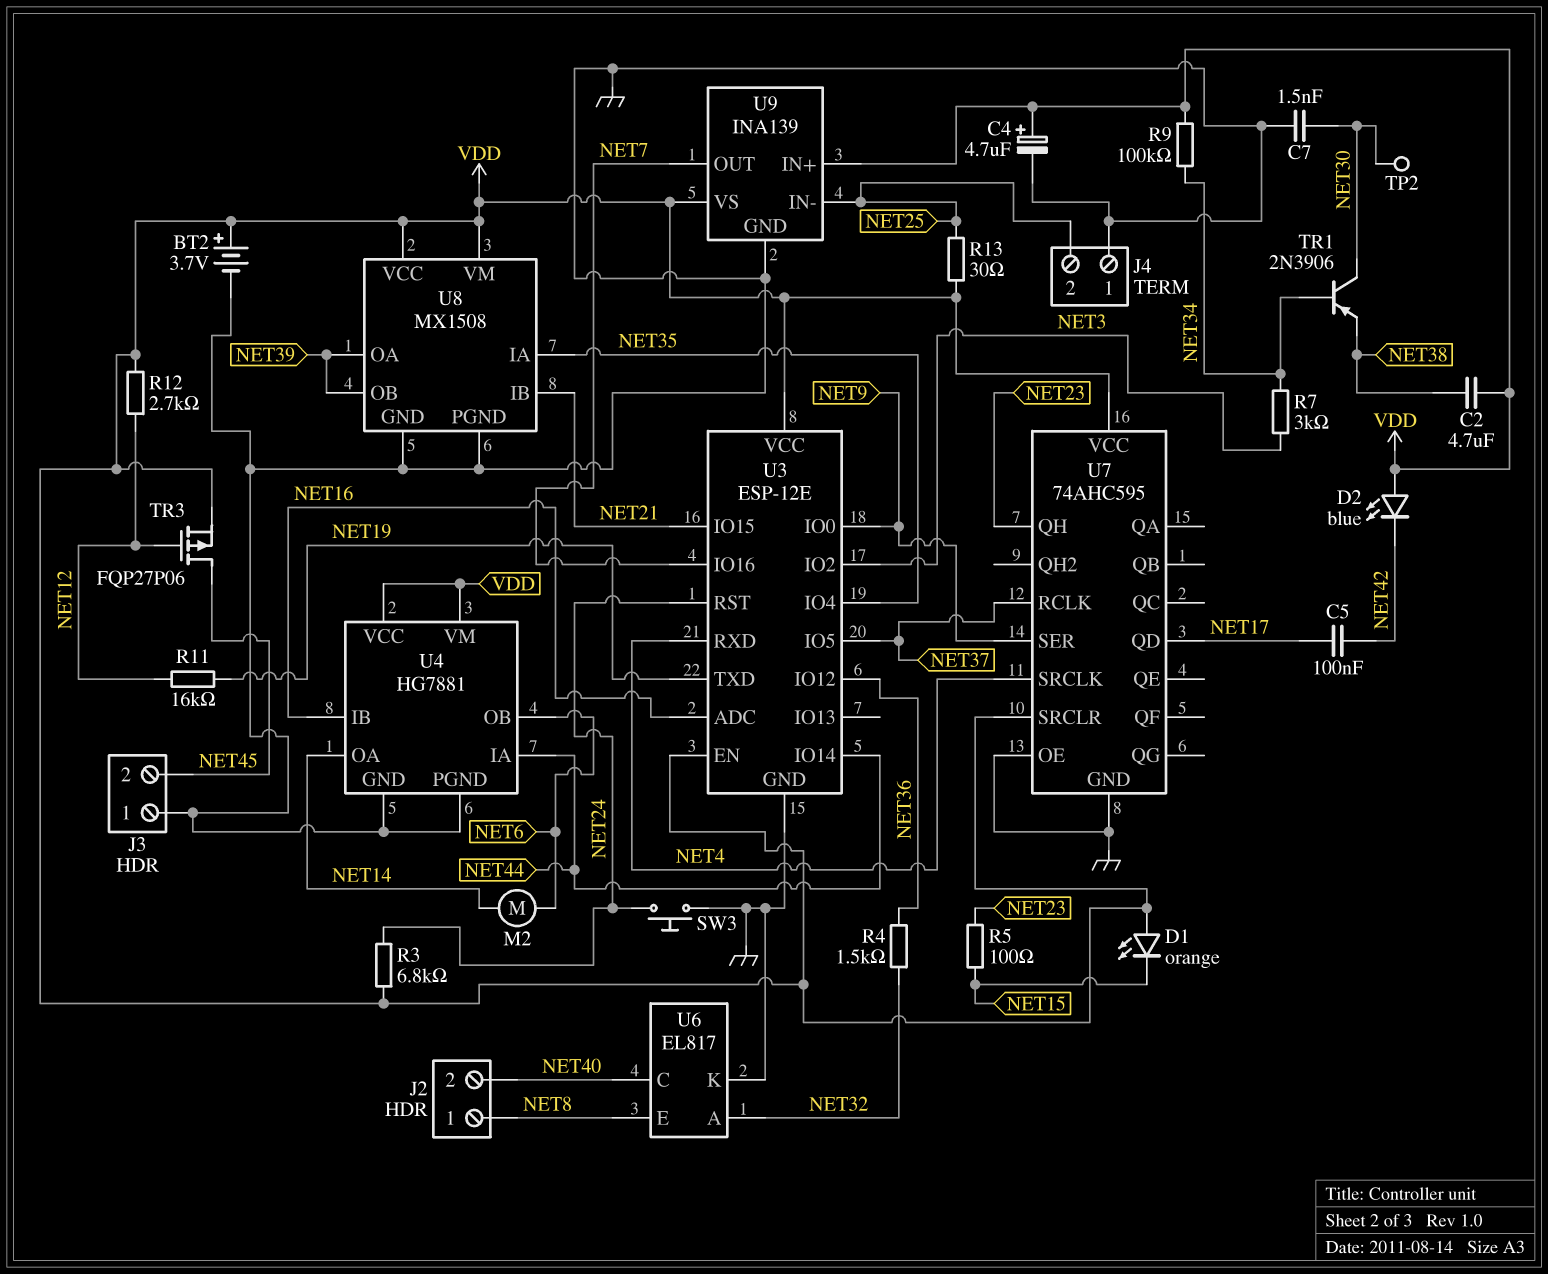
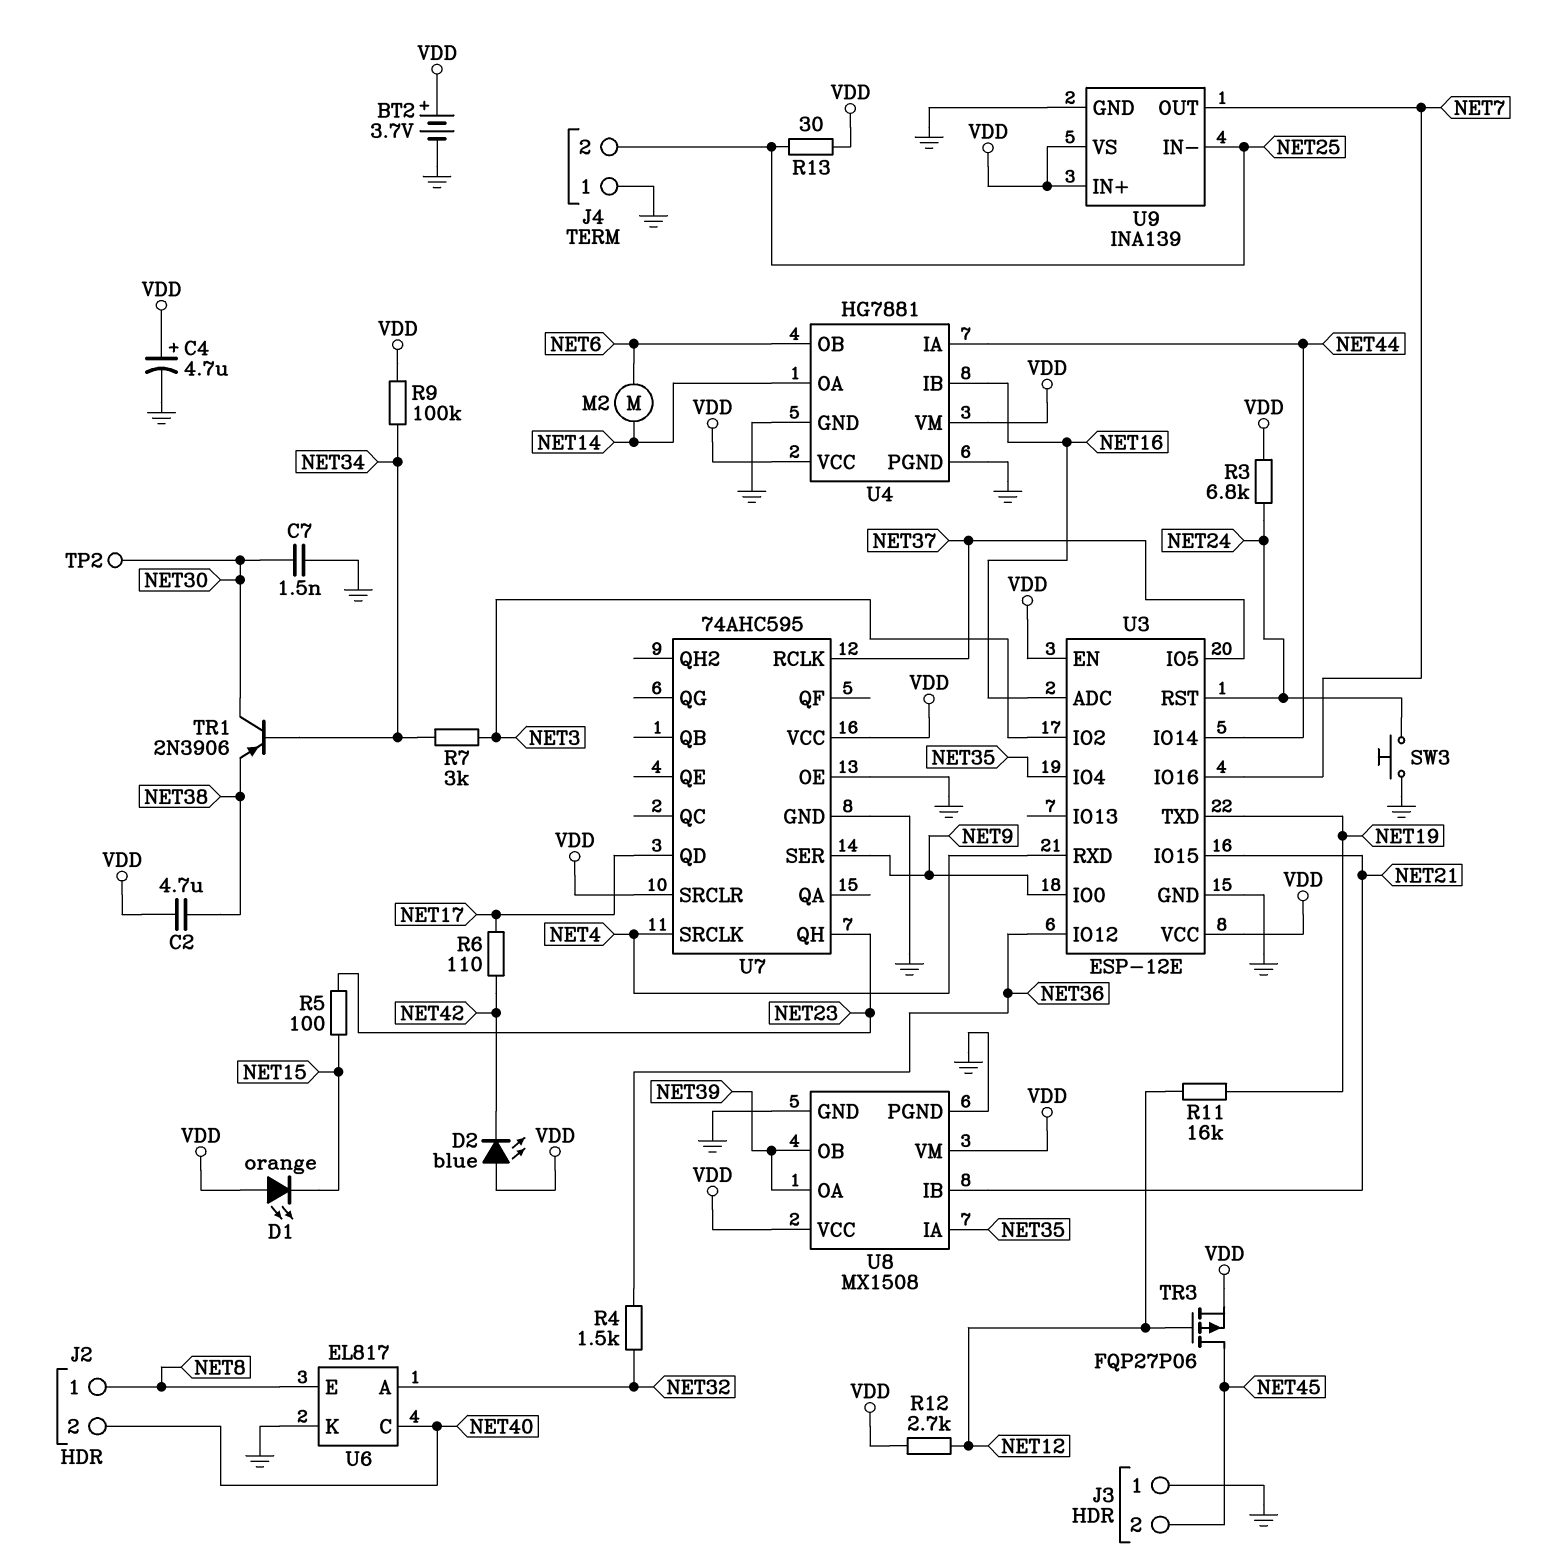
C5: 100nF (NET17, NET42) -> none
R6: none -> 110 (NET17, NET42)

